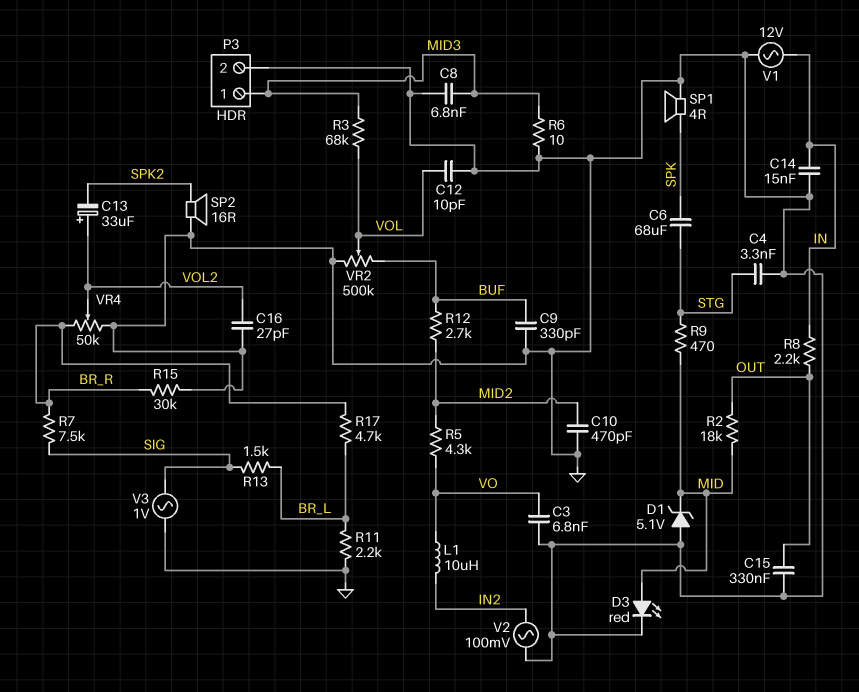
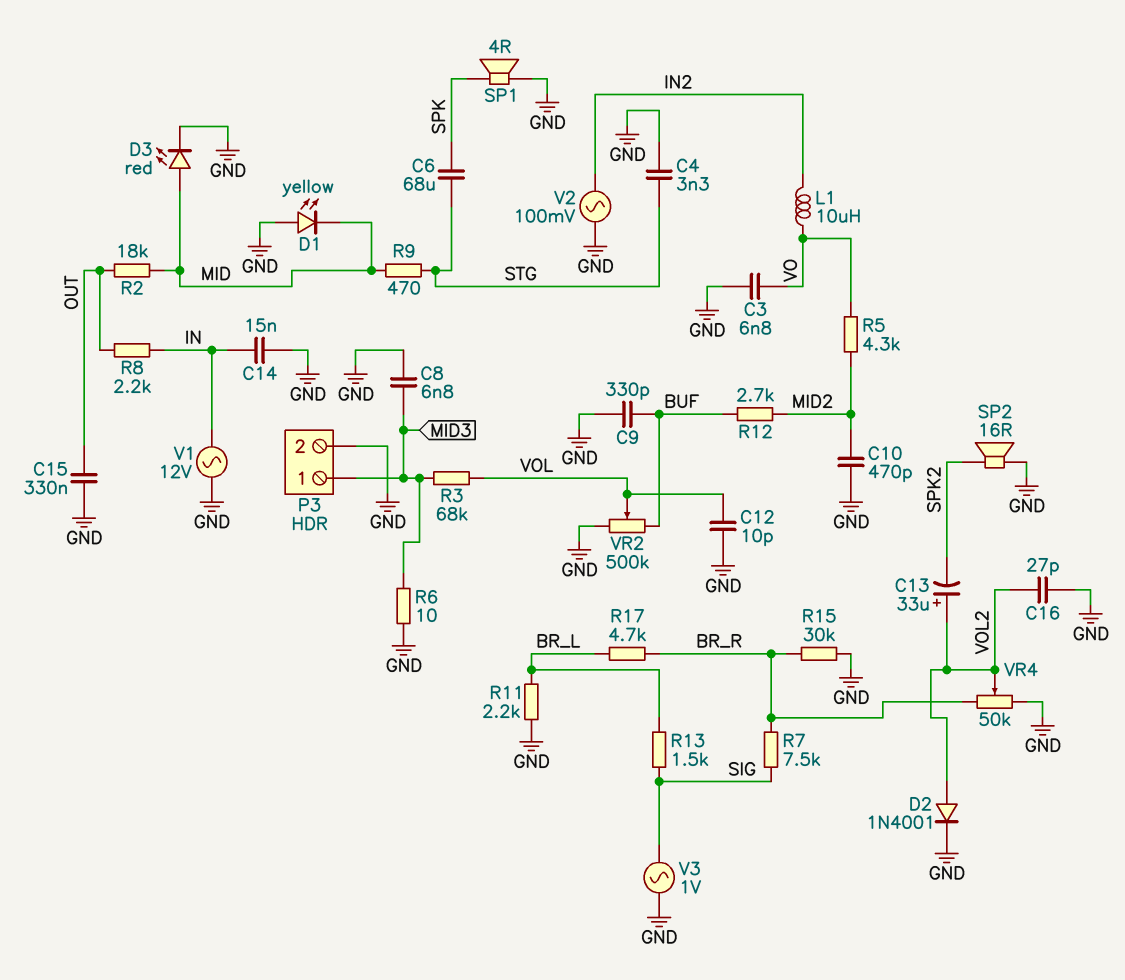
D1: zener 5.1V (A GND, K MID) -> LED yellow (A GND, K MID)
D2: none -> diode 1N4001 (A VOL2, K GND)

